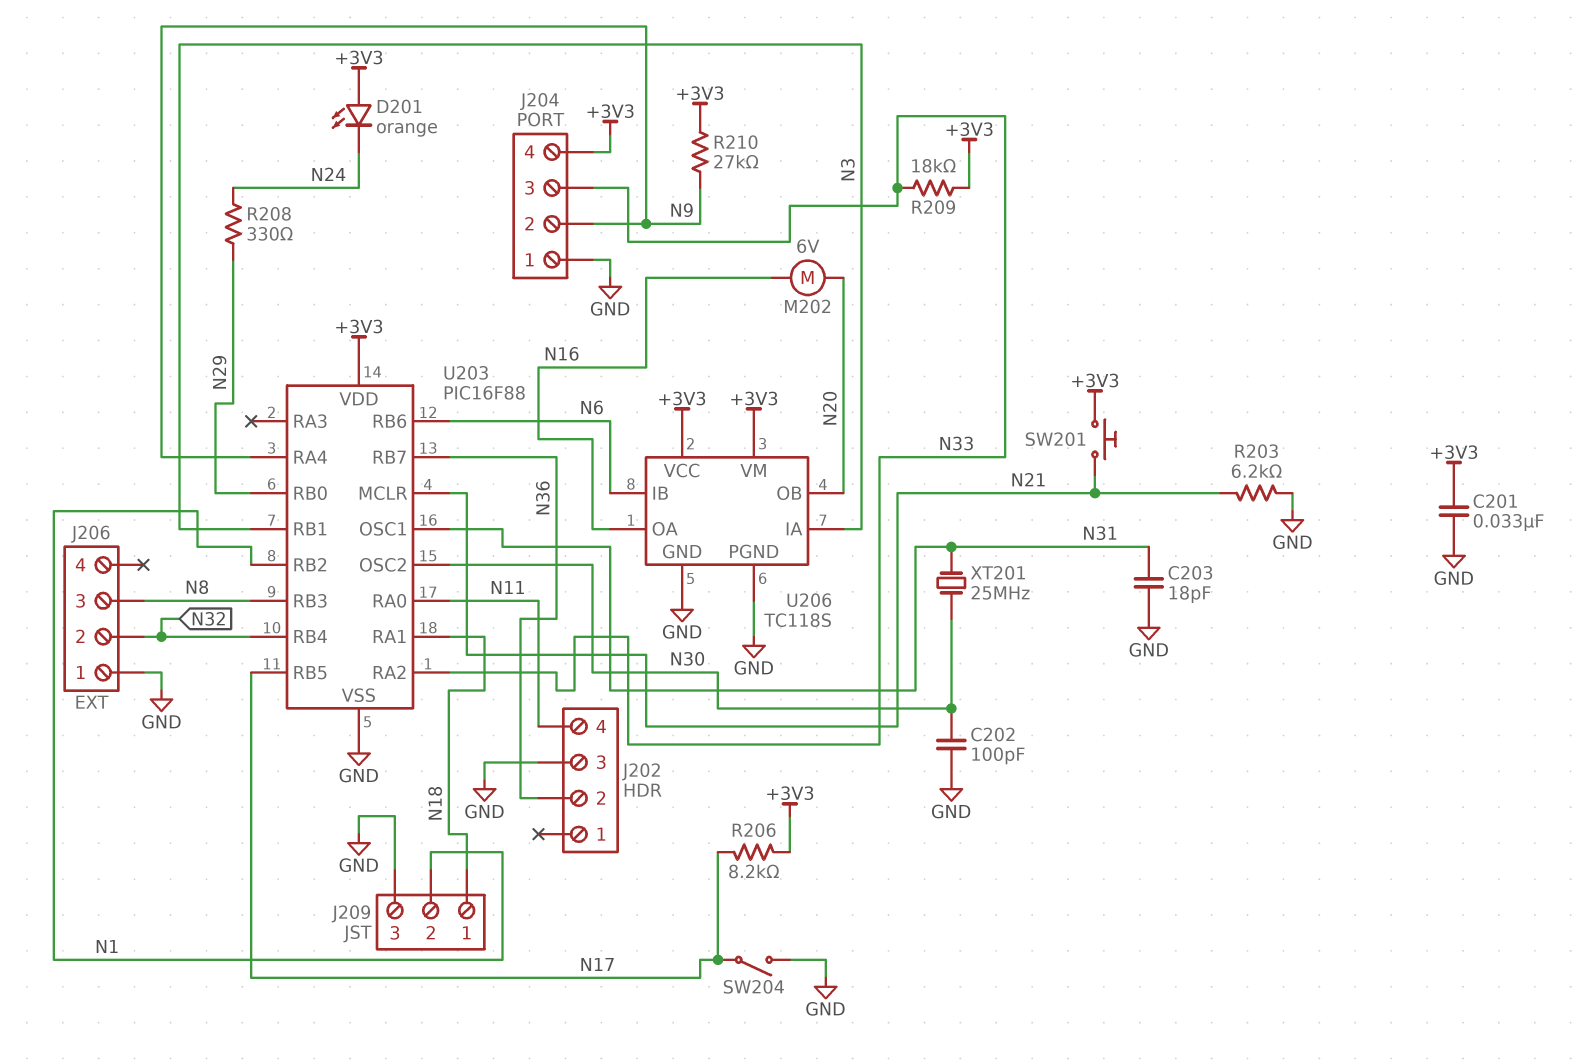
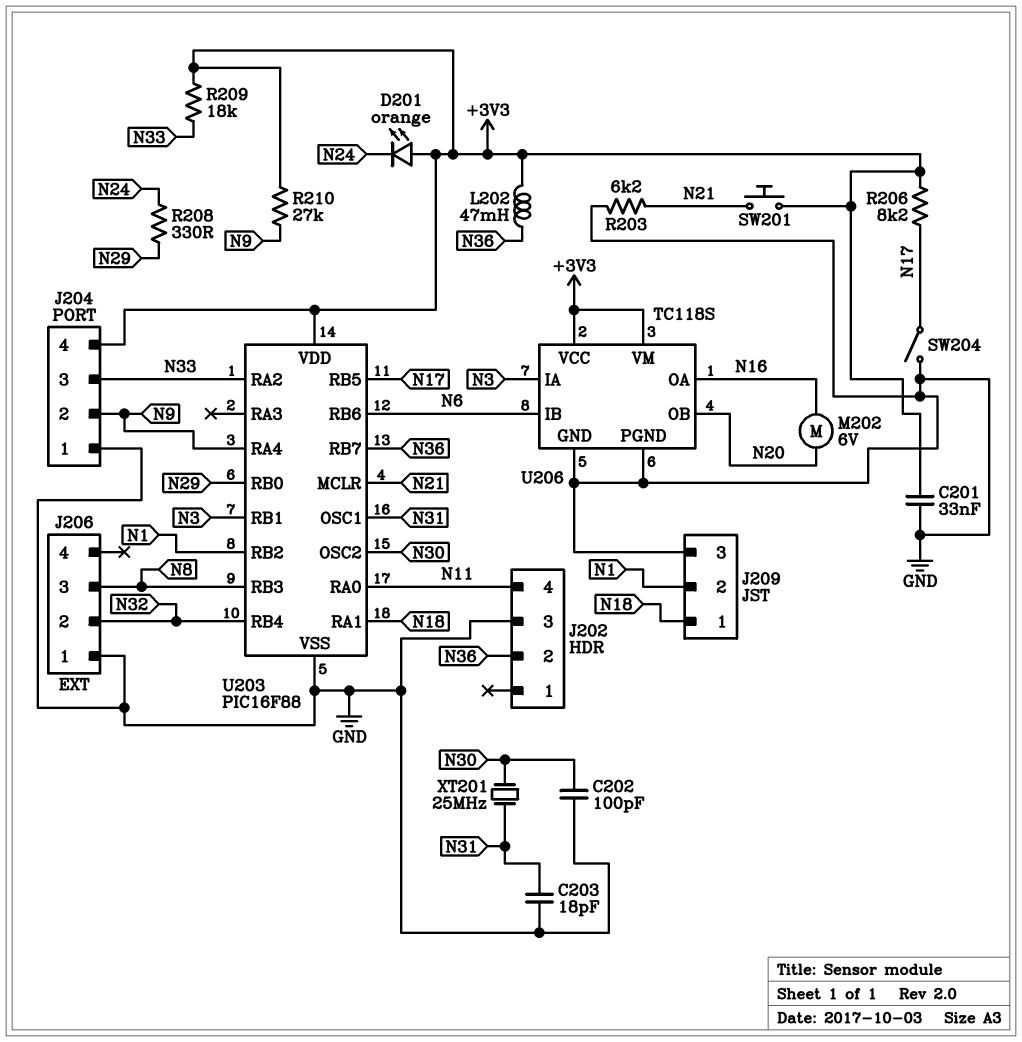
L202: none -> 47mH (+3V3, N36)

